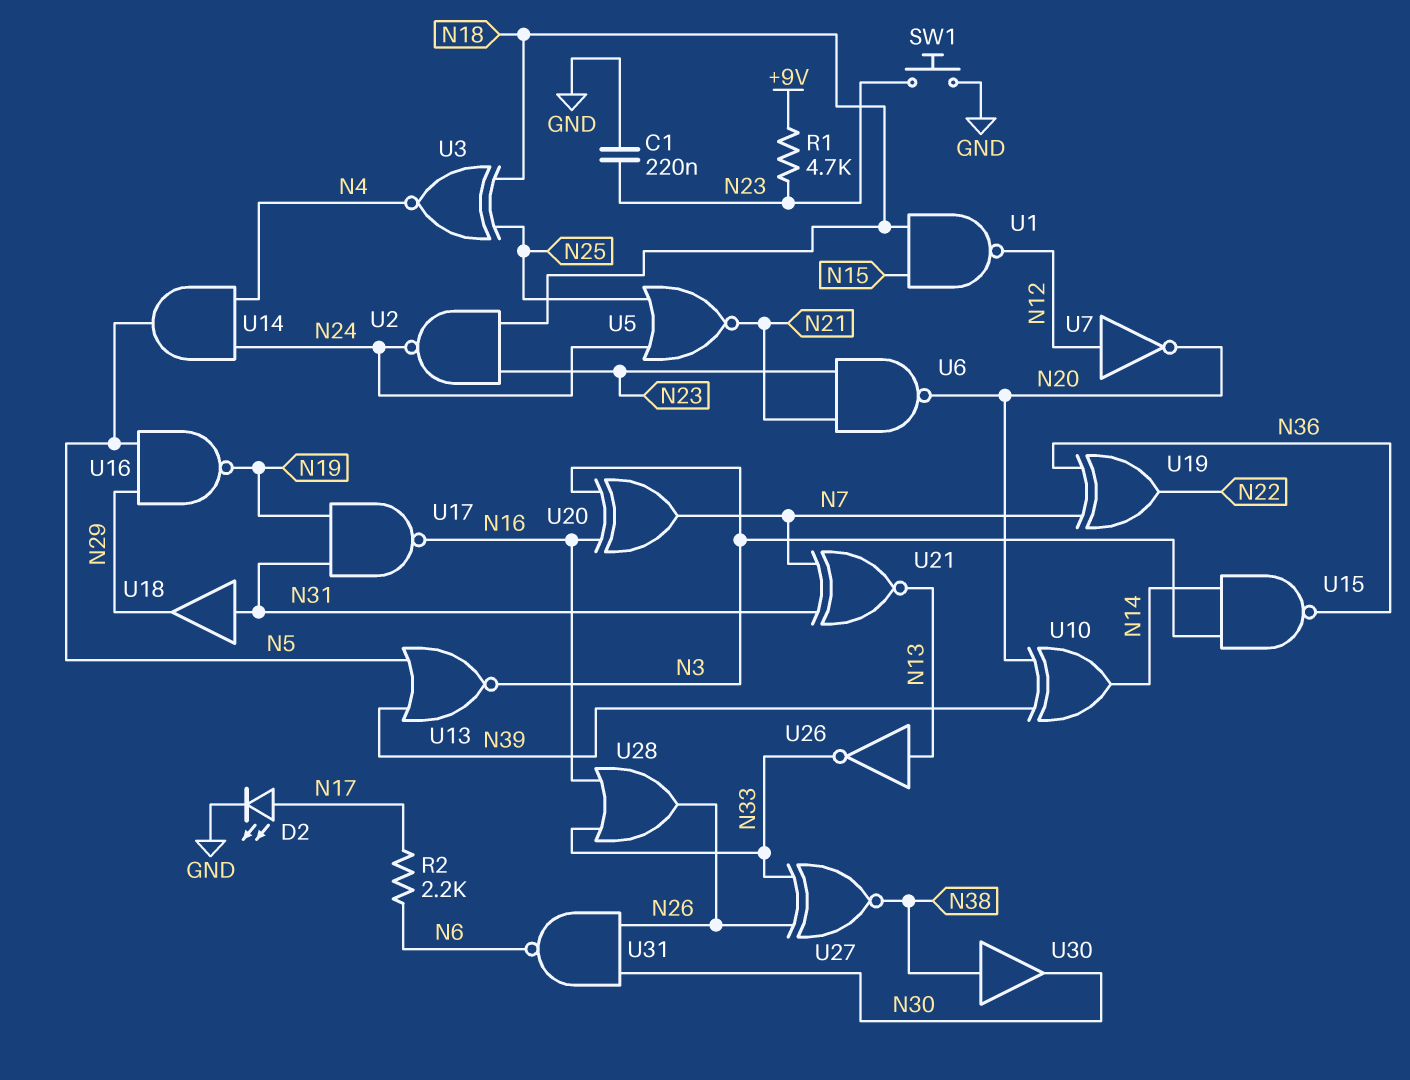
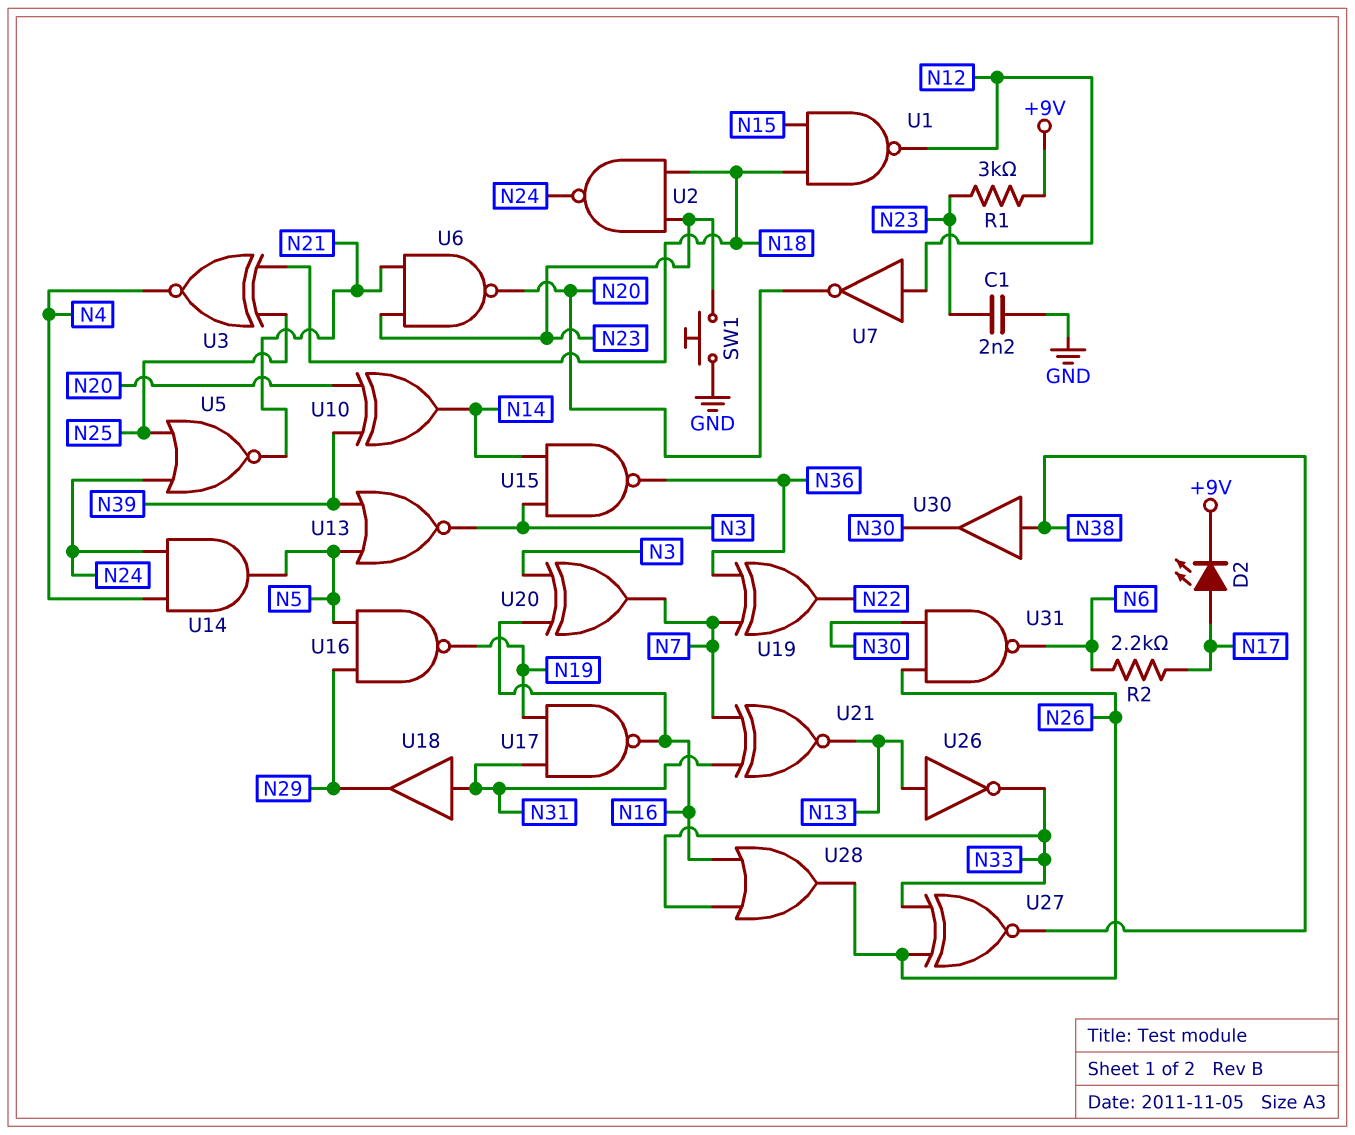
C1: 220nF (GND, N23) -> 2.2nF (GND, N23)
D2: LED (A N17, K GND) -> LED (A N17, K +9V)
R1: 4.7k (+9V, N23) -> 3k (+9V, N23)

